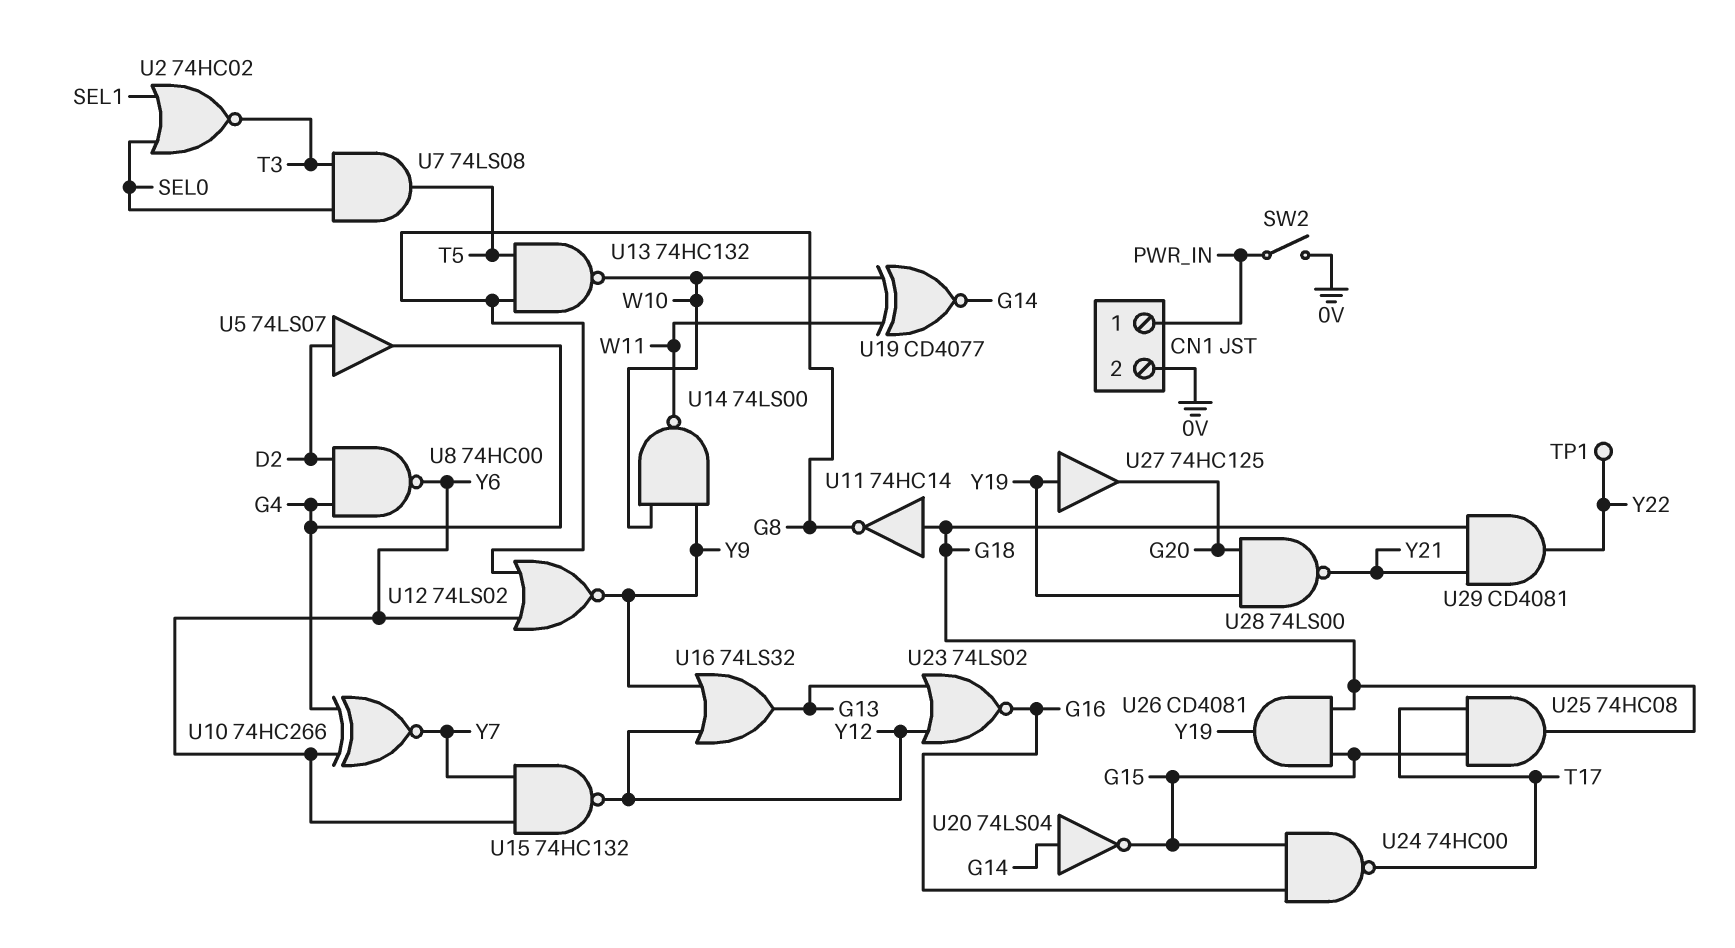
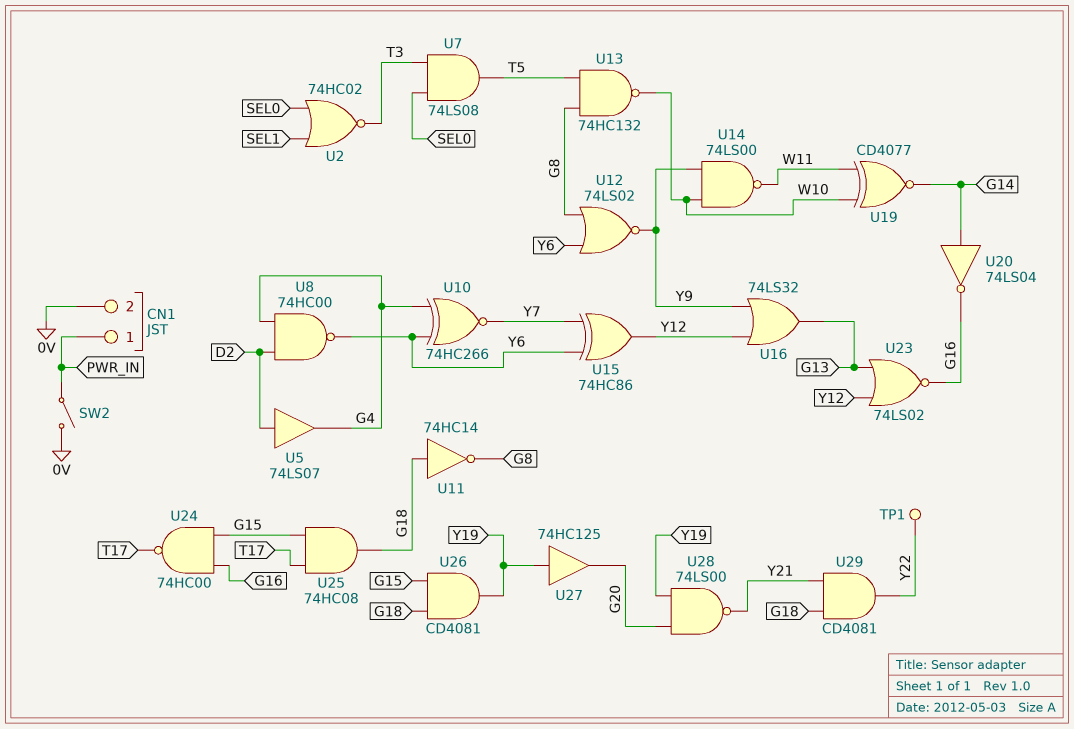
U15: NAND 74HC132 (in Y6, in Y7, out Y12) -> XOR 74HC86 (in Y6, in Y7, out Y12)
U20: NOT 74LS04 (in G14, out G15) -> NOT 74LS04 (in G14, out G16)

